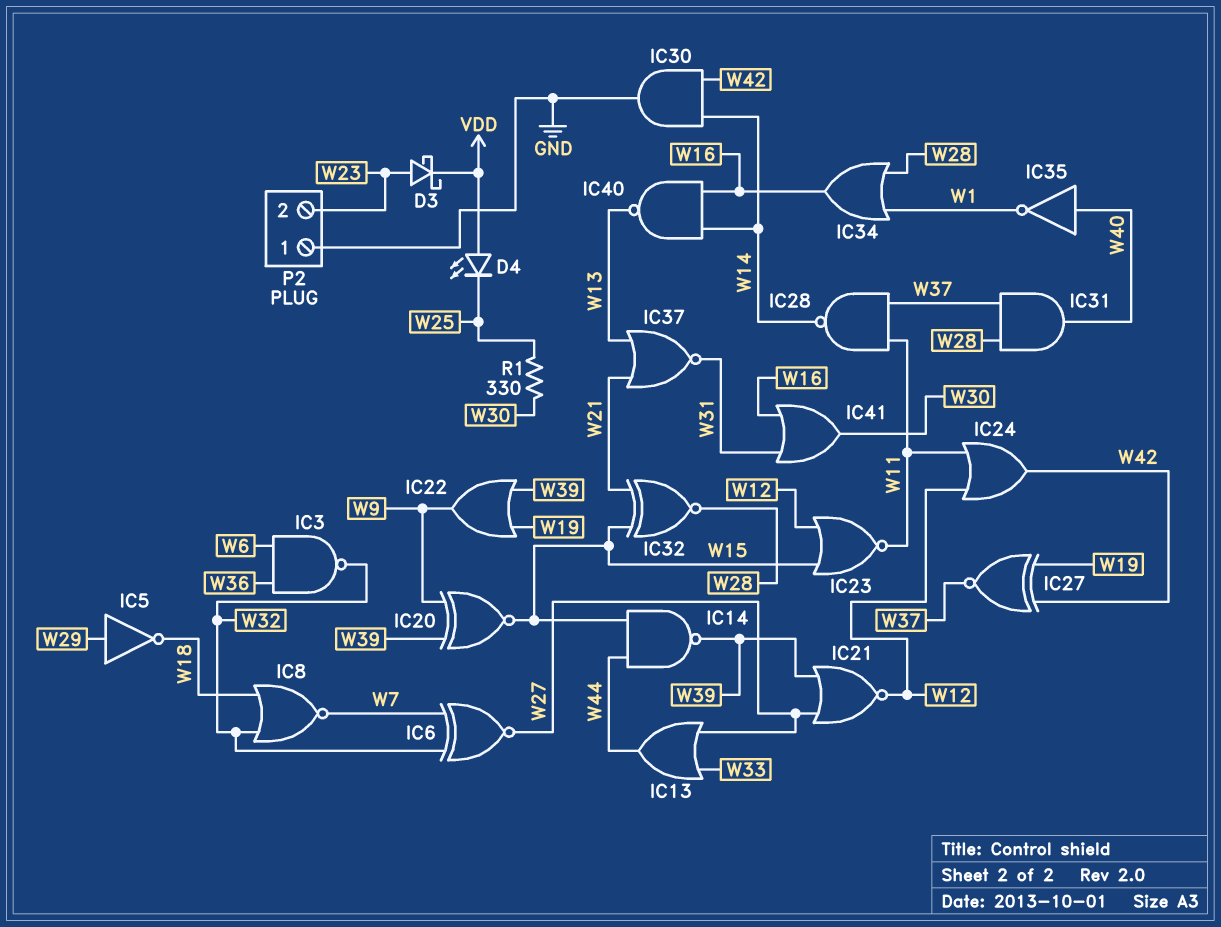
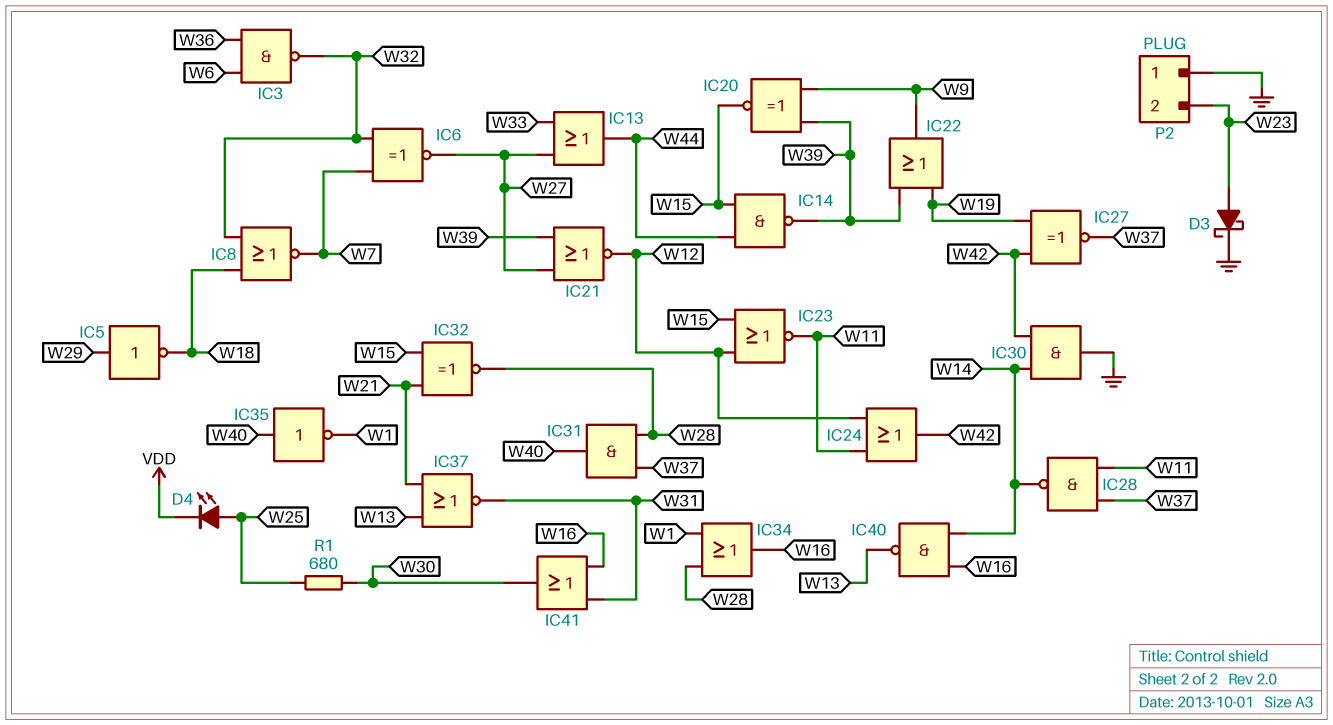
D3: schottky (A W23, K VDD) -> schottky (A W23, K GND)
D4: LED (A VDD, K W25) -> LED (A W25, K VDD)
R1: 330 (W25, W30) -> 680 (W25, W30)

